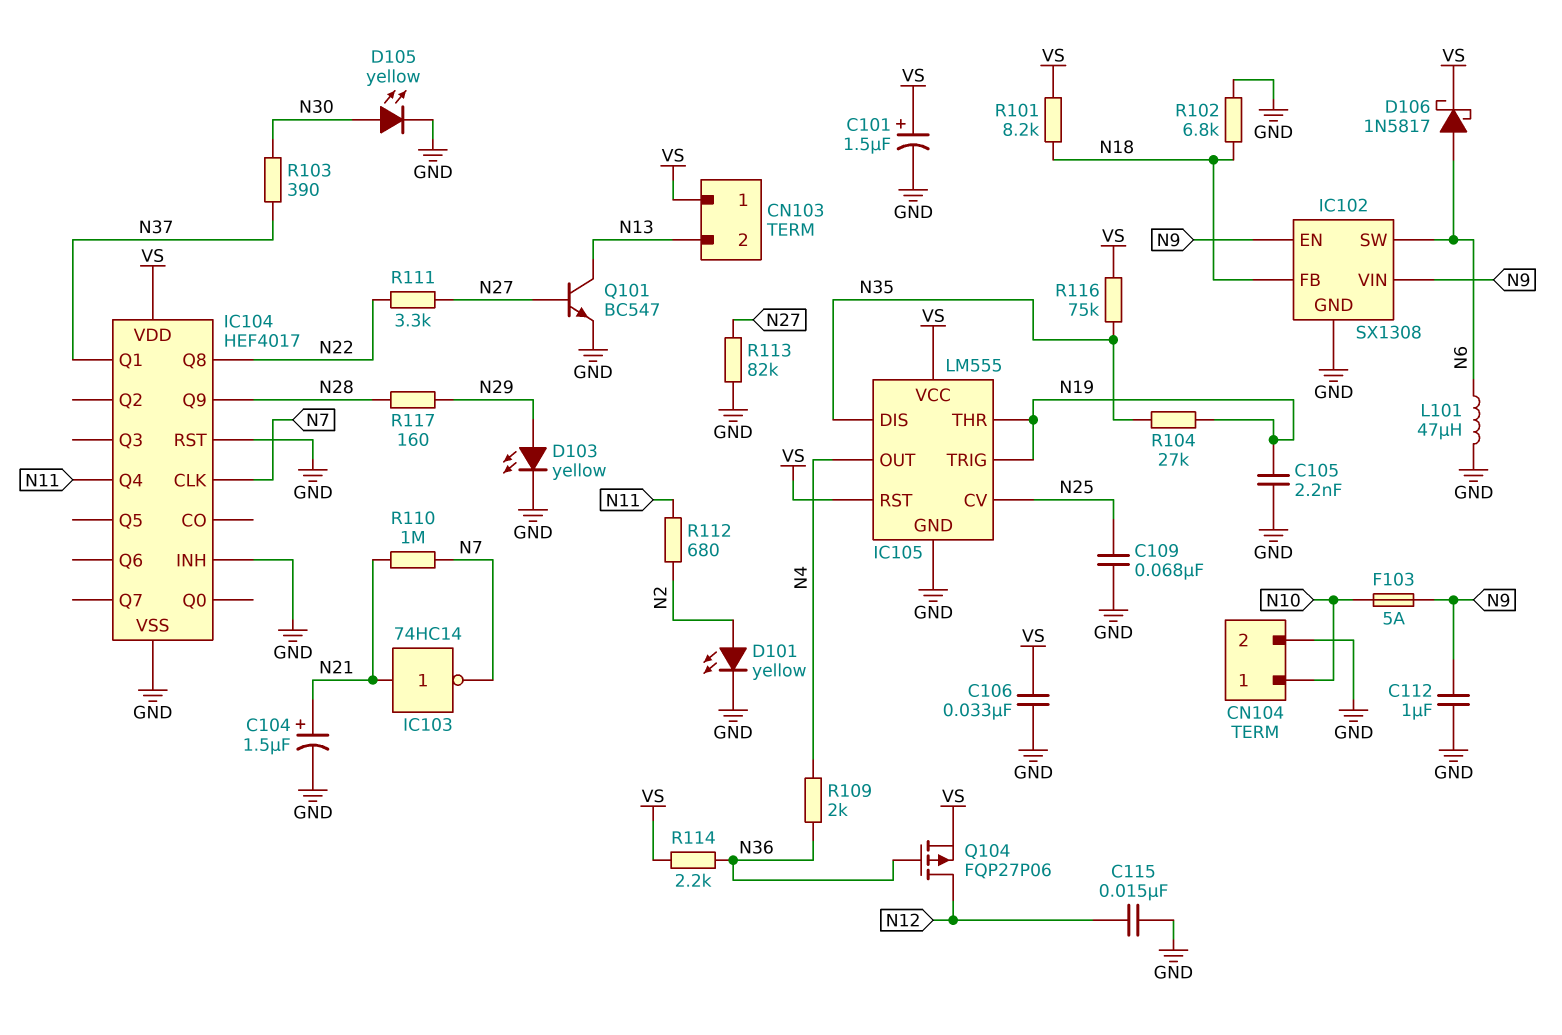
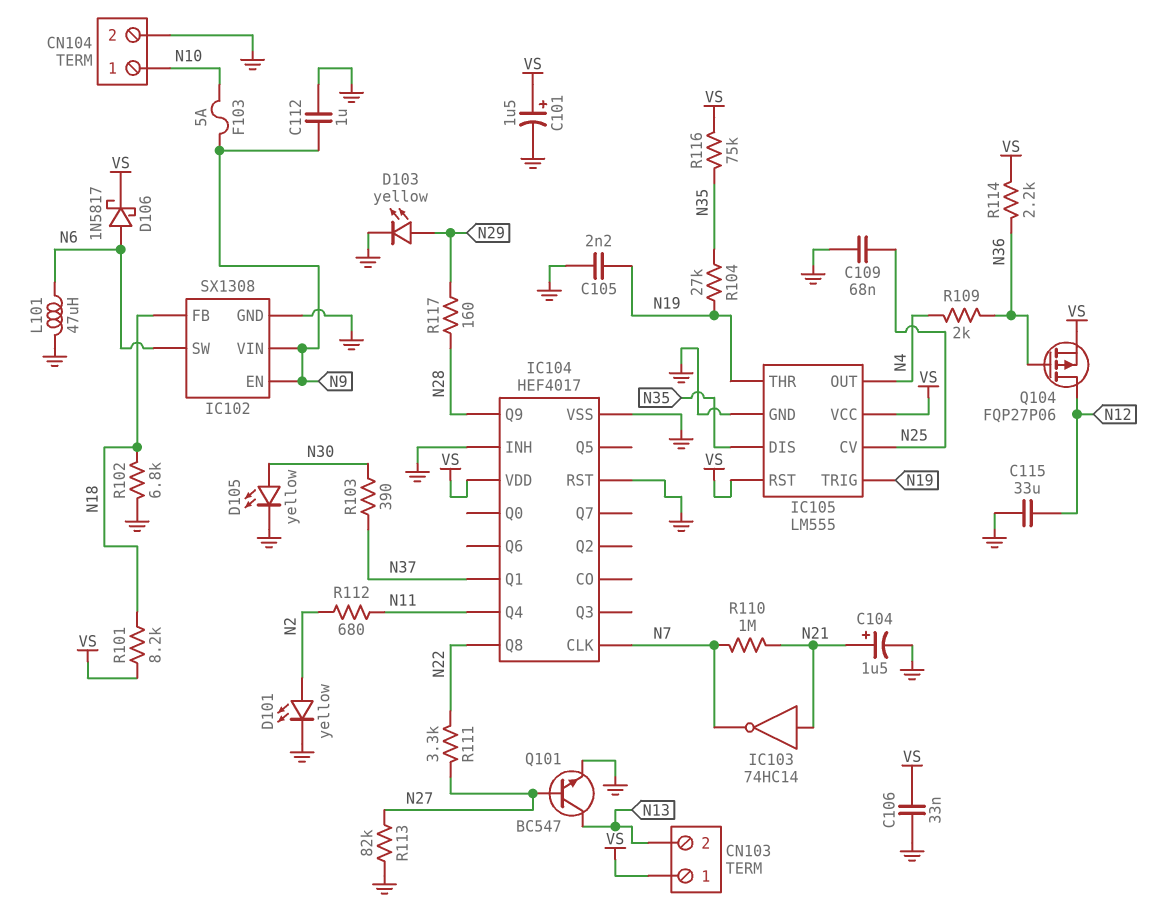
C115: 15nF (GND, N12) -> 33uF (GND, N12)

